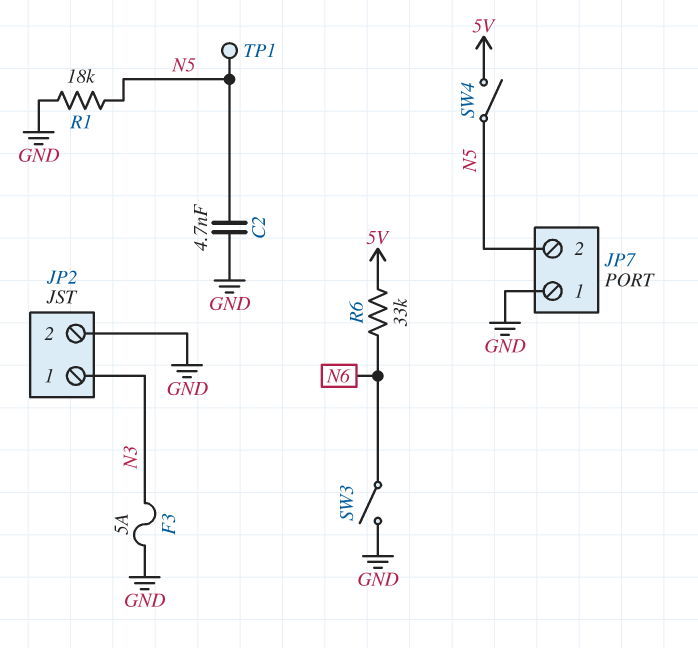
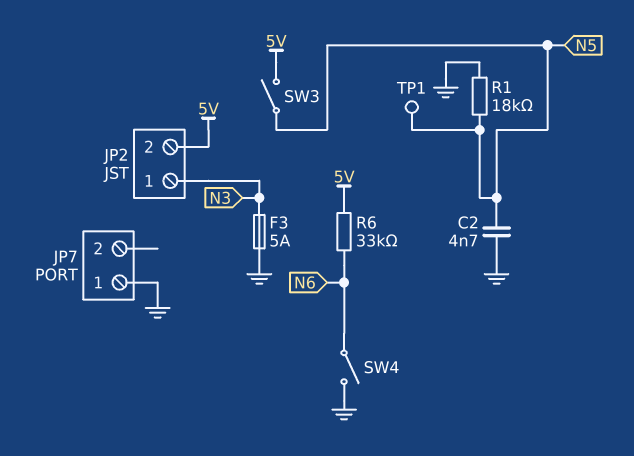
JP2 pin 2: GND -> 5V
JP7 pin 2: N5 -> none
SW3: switch (GND, N6) -> switch (5V, N5)
SW4: switch (5V, N5) -> switch (GND, N6)

